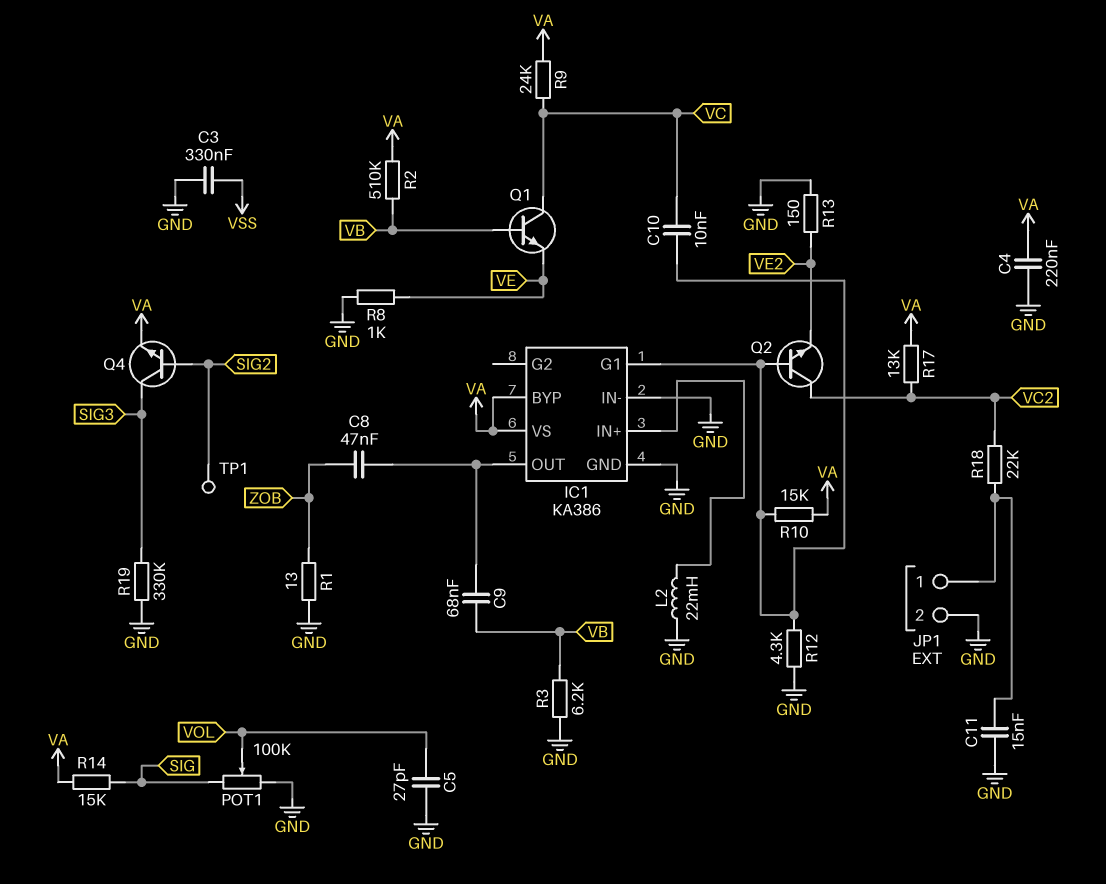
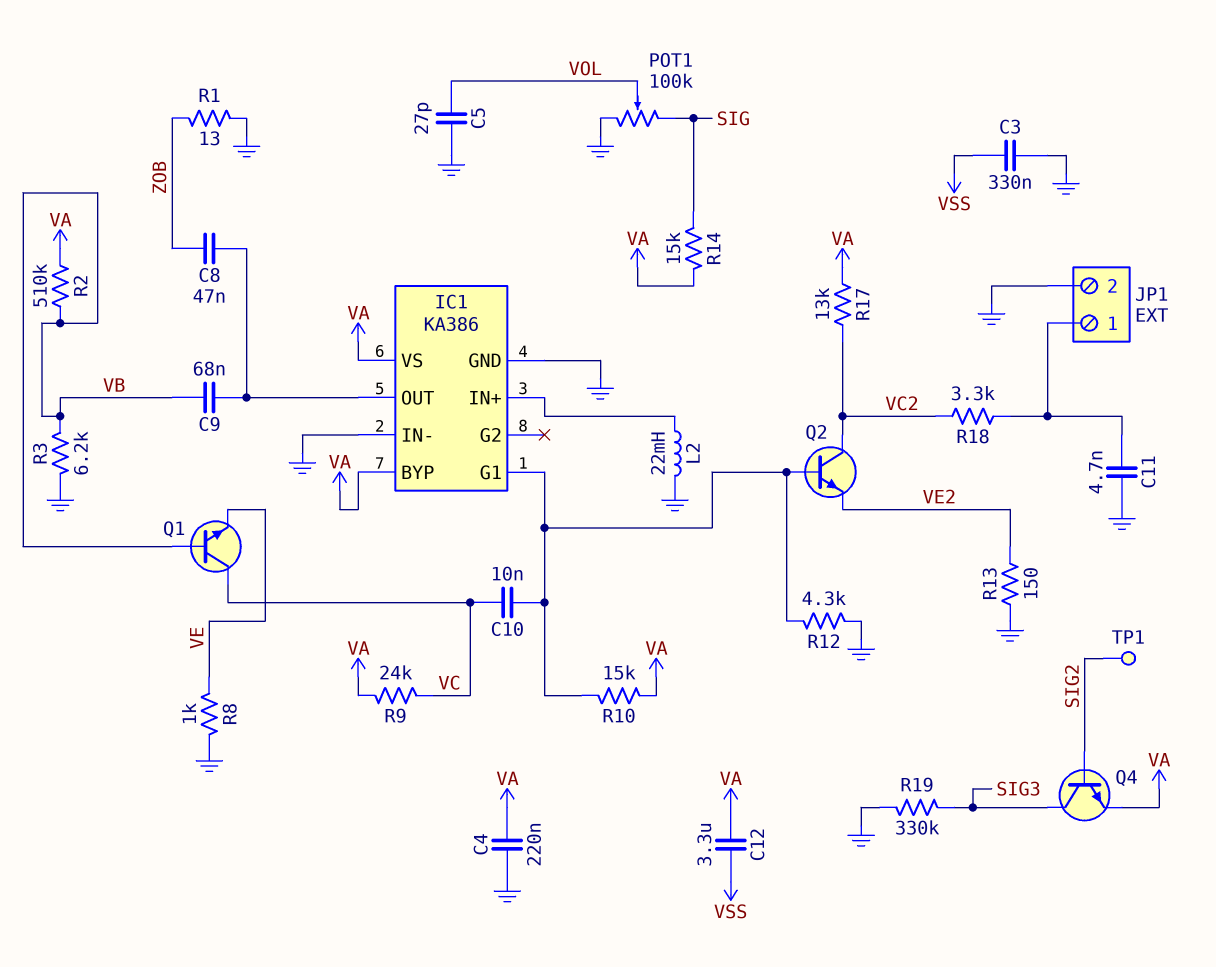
C11: 15nF (GND, JP1/1) -> 4.7nF (GND, JP1/1)
C12: none -> 3.3uF (VA, VSS)
R18: 22k (JP1/1, VC2) -> 3.3k (JP1/1, VC2)

